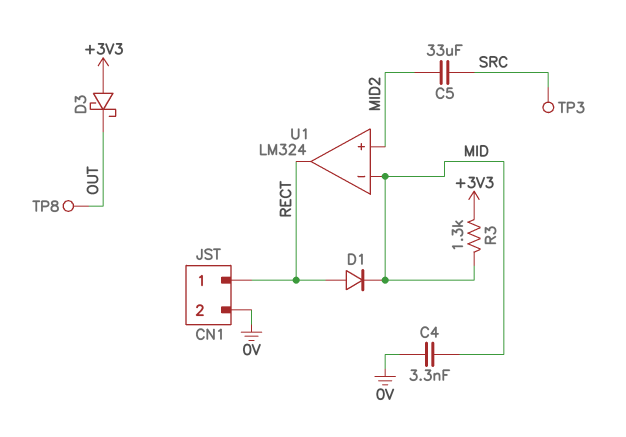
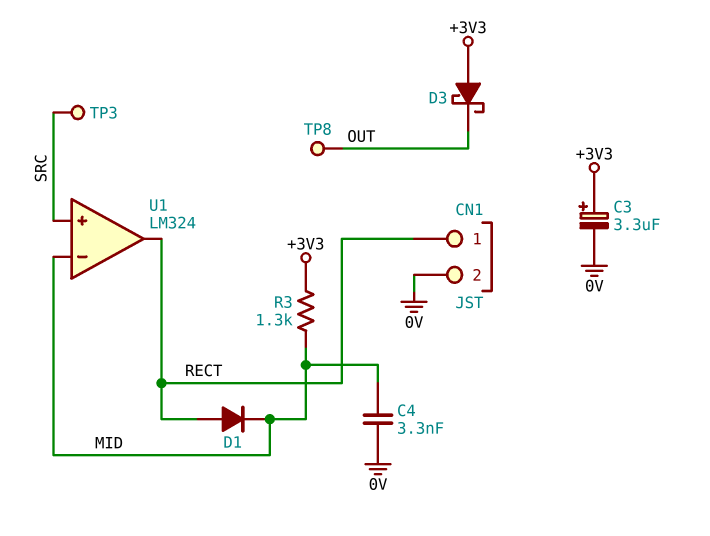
C3: none -> 3.3uF (plus +3V3, minus 0V)
C5: 33uF (MID2, SRC) -> none
U1 pin in+: MID2 -> SRC

